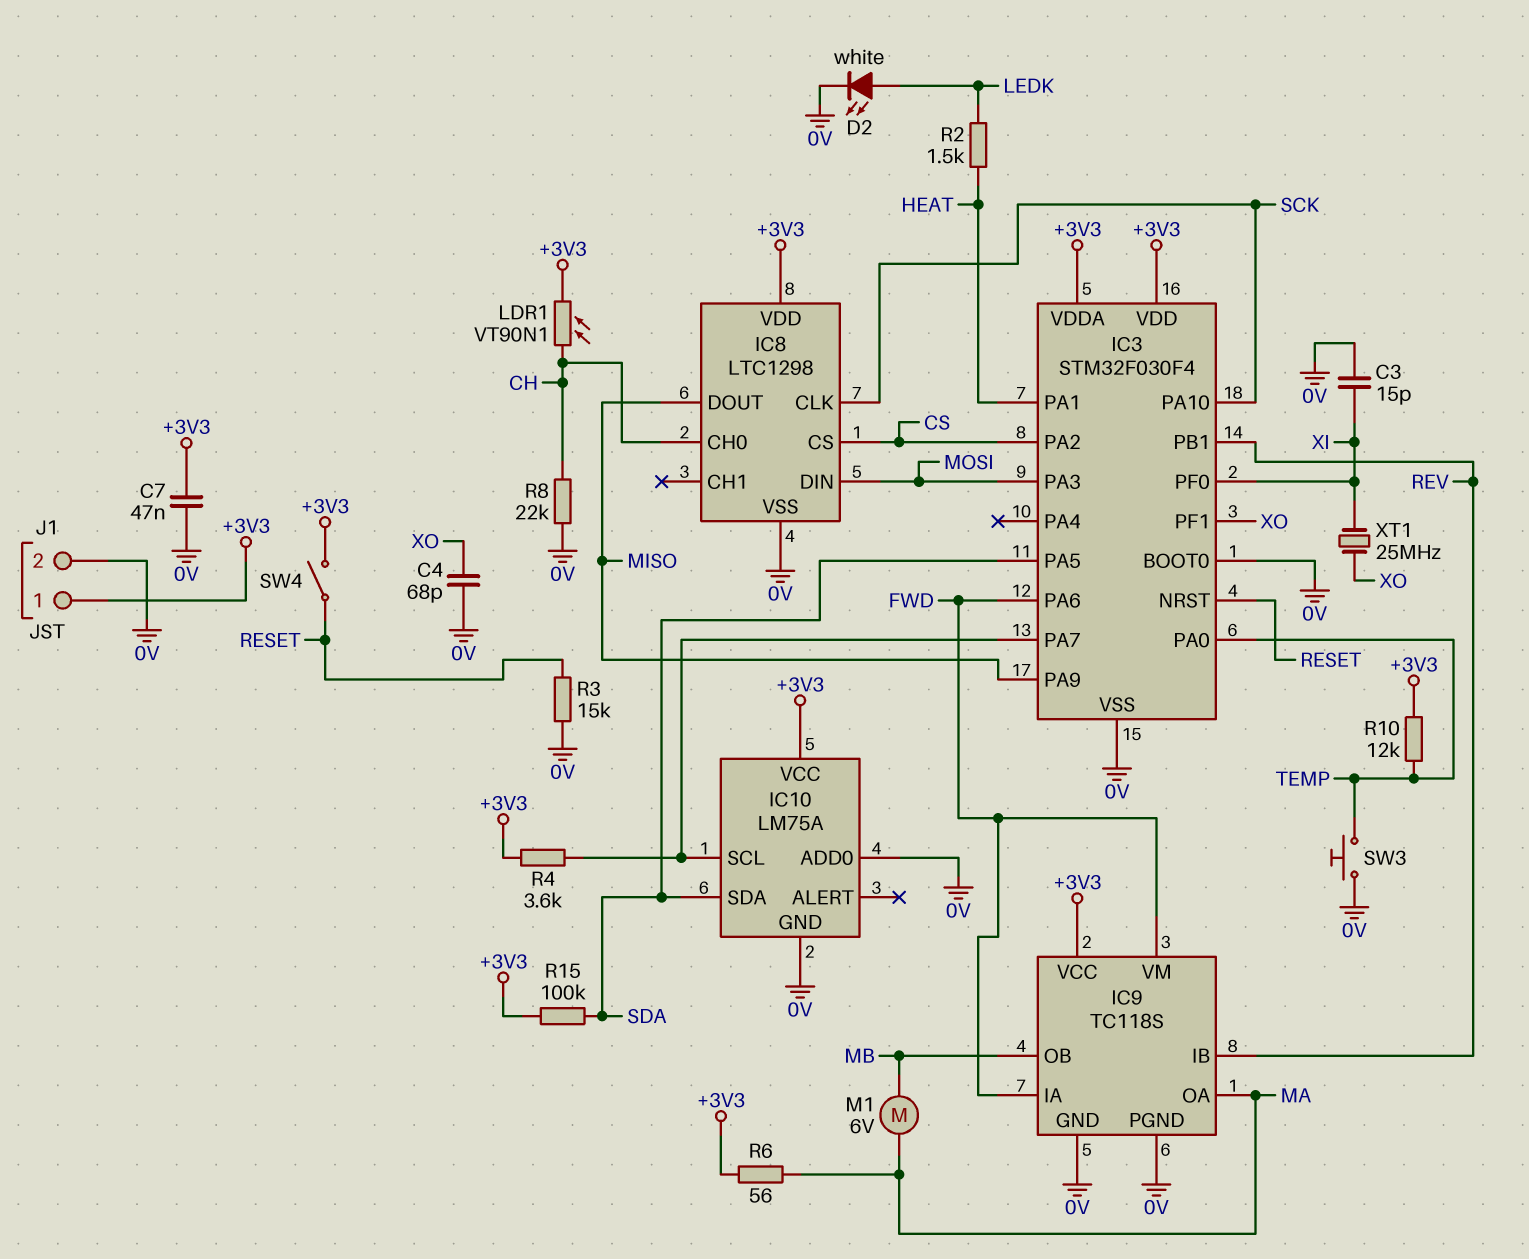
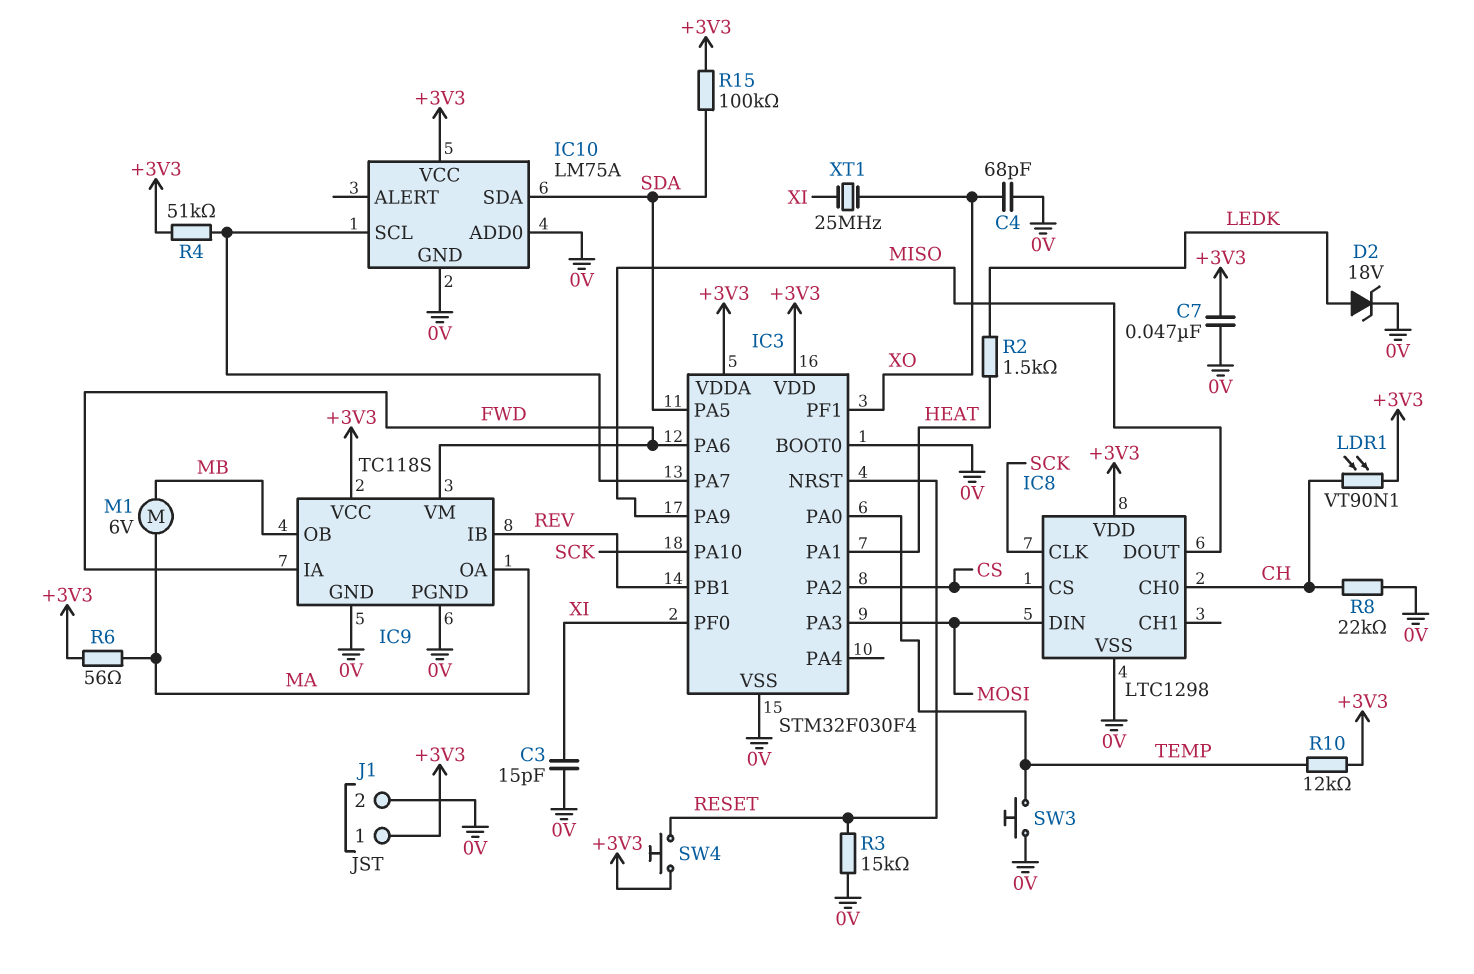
D2: LED white (A LEDK, K 0V) -> zener 18V (A LEDK, K 0V)
R4: 3.6k (+3V3, IC3/PA7) -> 51k (+3V3, IC3/PA7)
SW4: switch (+3V3, RESET) -> button (+3V3, RESET)

